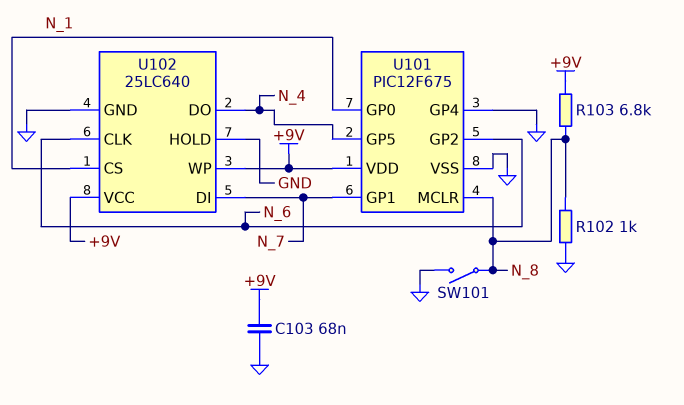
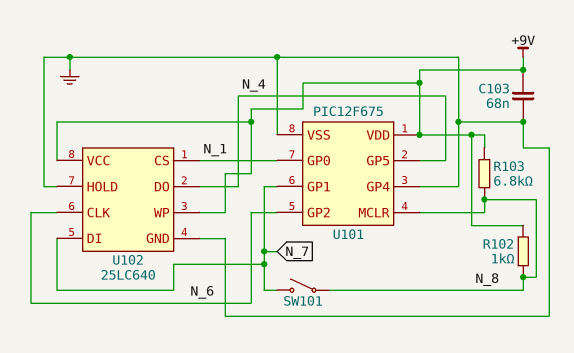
R102: 1k (GND, N_8) -> 1k (+9V, N_8)
SW101: switch (GND, N_8) -> switch (N_7, N_8)

